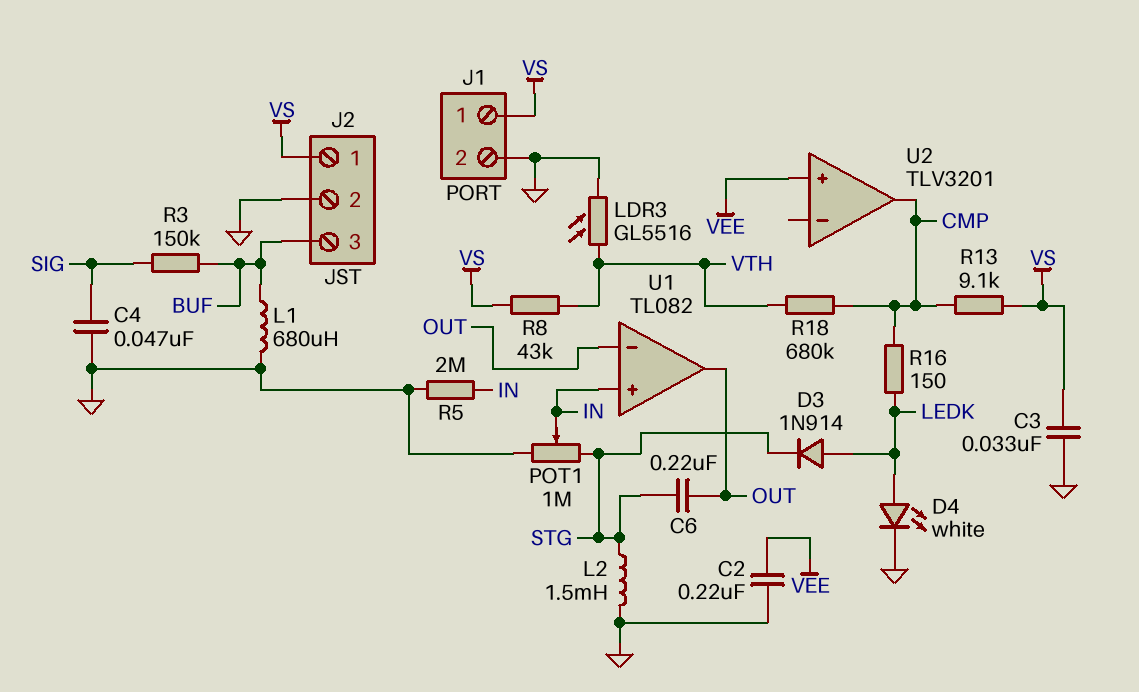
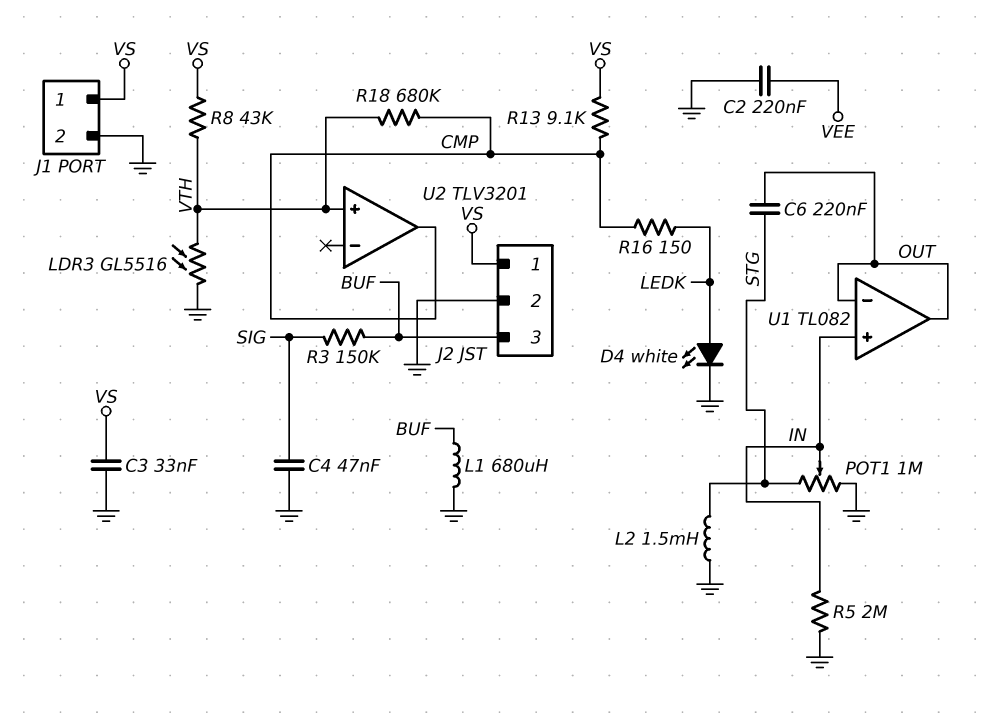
D3: diode 1N914 (A LEDK, K STG) -> none
U2 pin in+: VEE -> VTH

